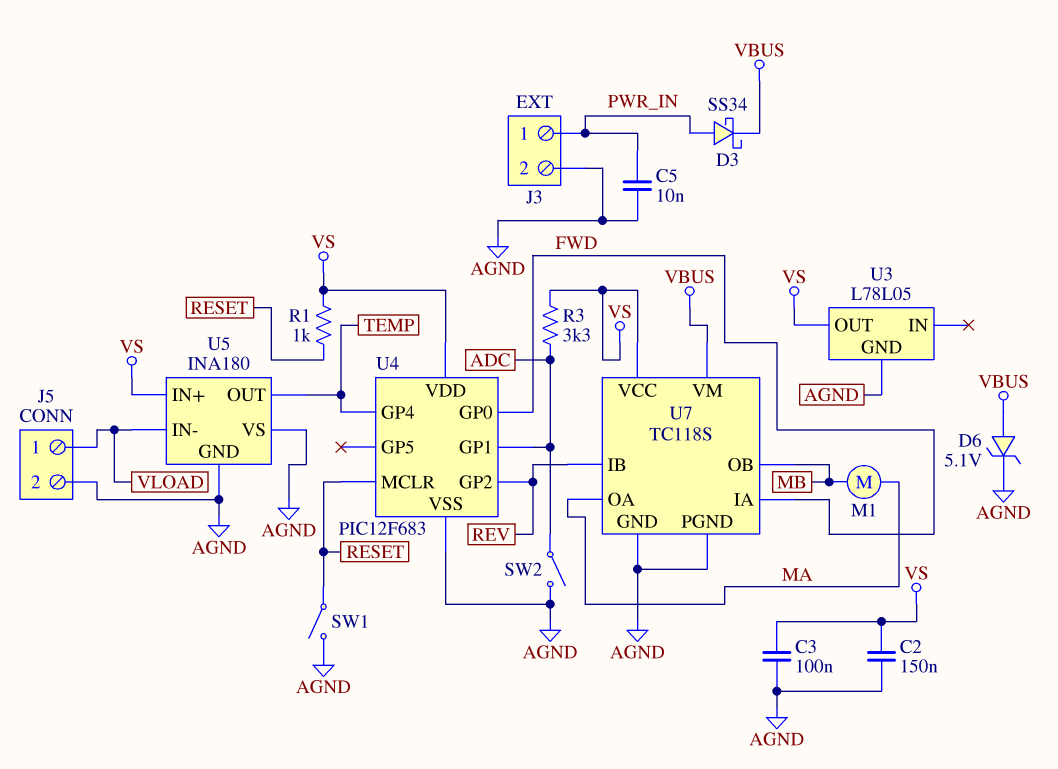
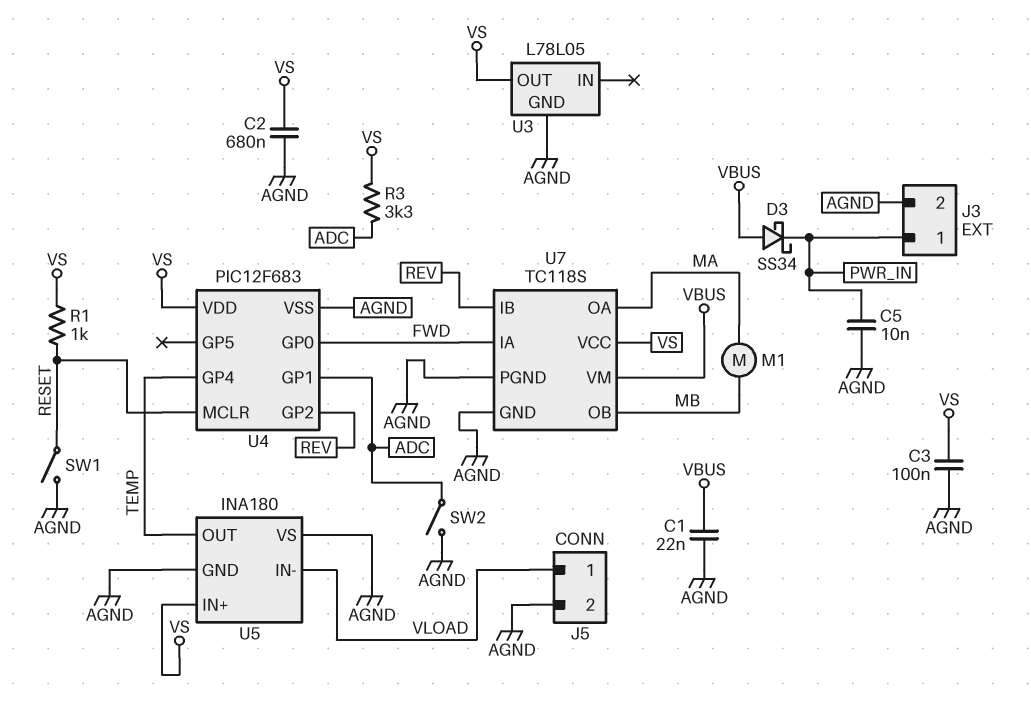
C1: none -> 22nF (AGND, VBUS)
C2: 150nF (AGND, VS) -> 680nF (AGND, VS)
D3: schottky SS34 (A PWR_IN, K VBUS) -> schottky SS34 (A VBUS, K PWR_IN)
D6: zener 5.1V (A VBUS, K AGND) -> none

